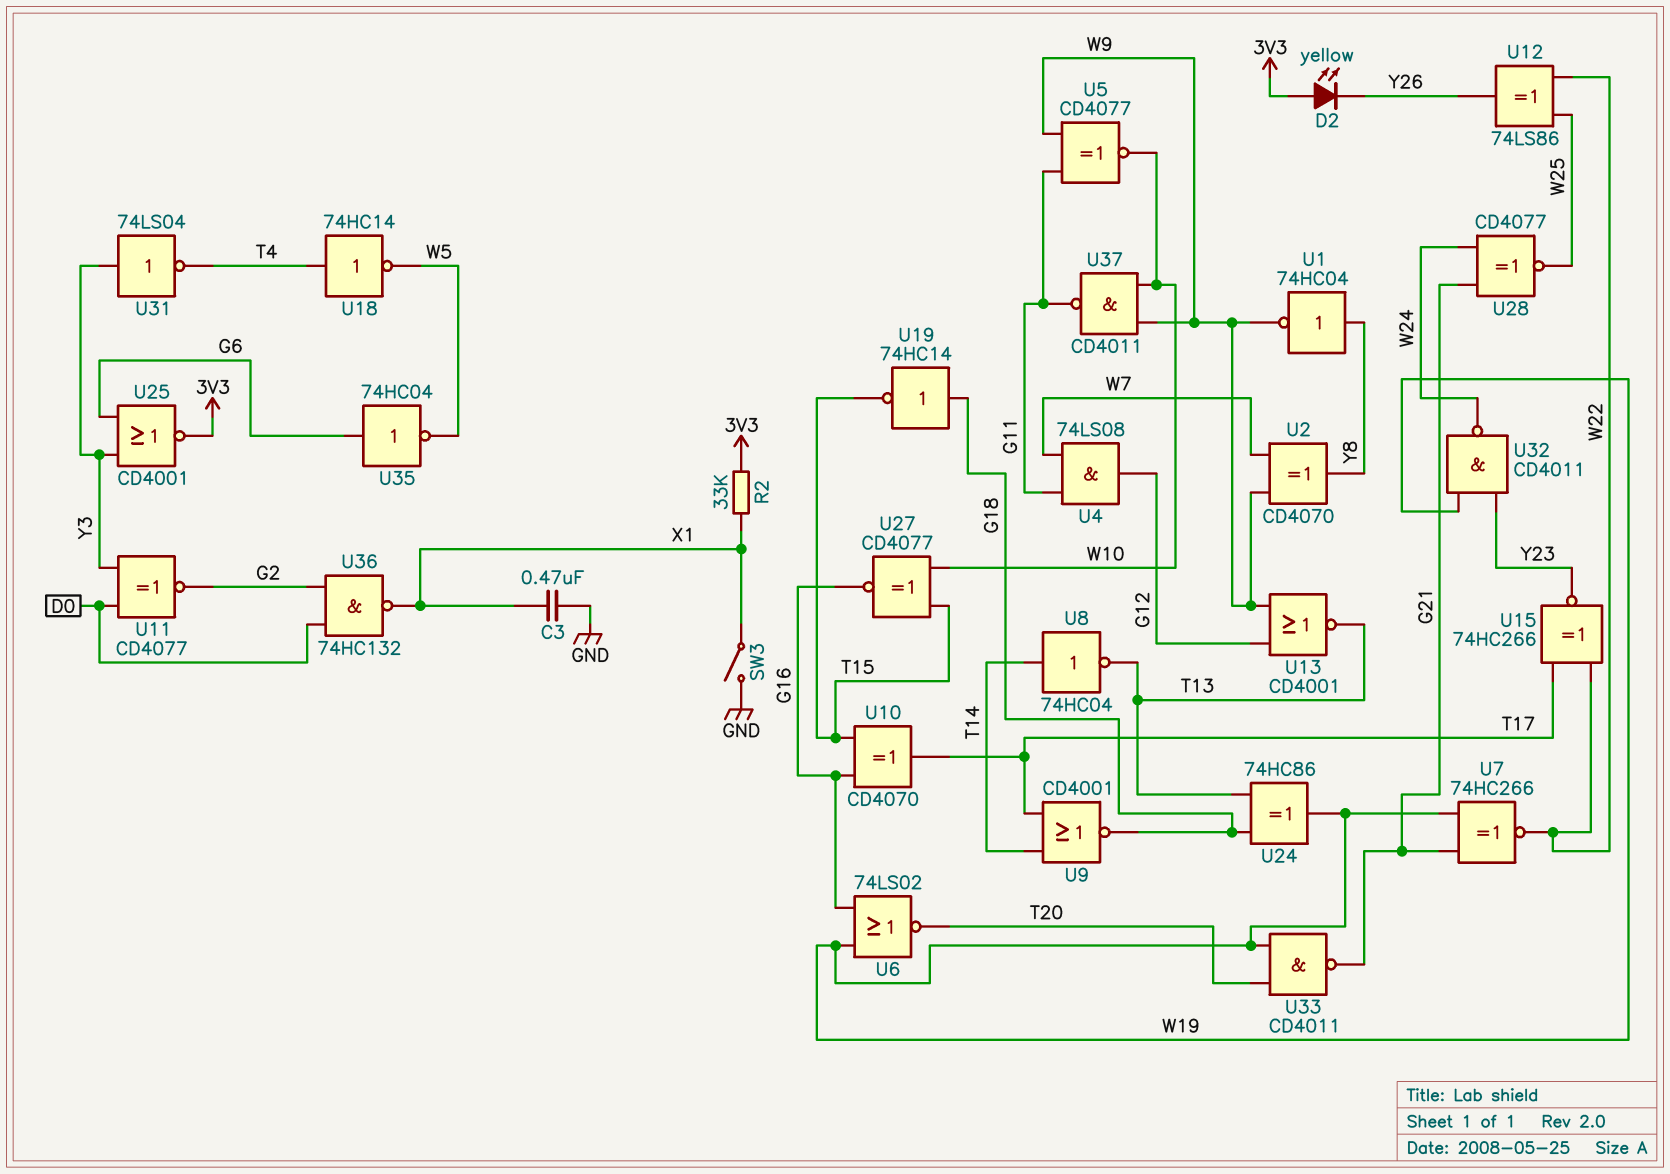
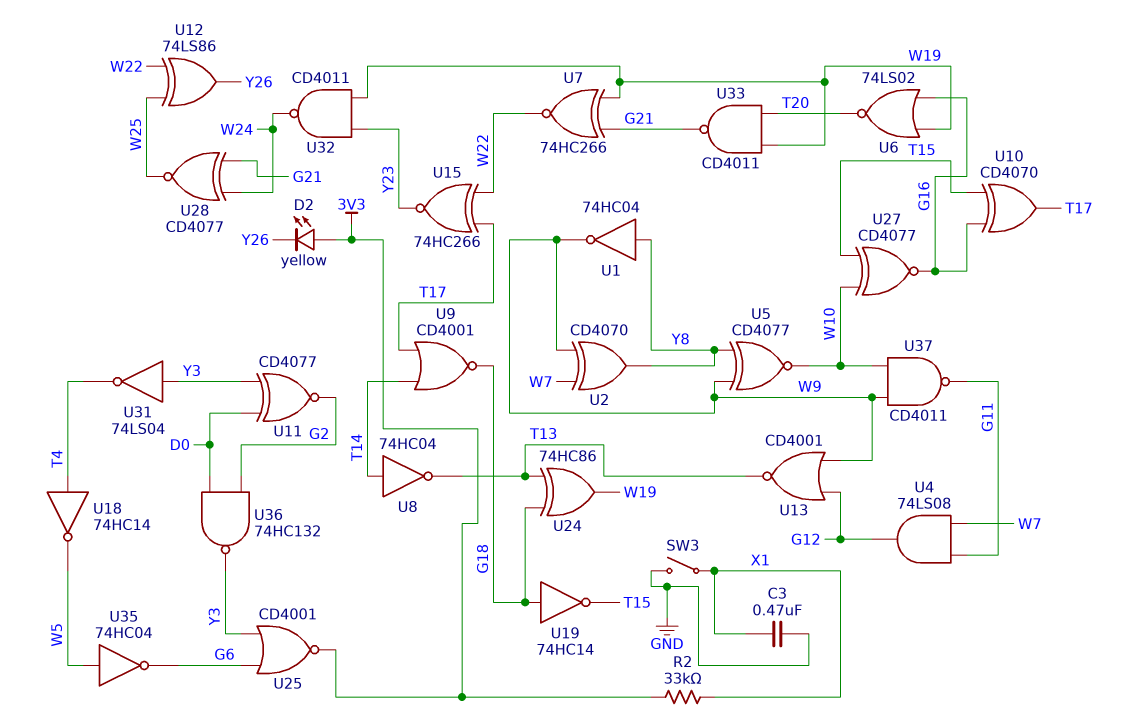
U5: XNOR CD4077 (in G11, in W9, out W10) -> XNOR CD4077 (in W9, in Y8, out W10)
U35: NOT 74HC04 (in G6, out W5) -> NOT 74HC04 (in W5, out G6)
U36: NAND 74HC132 (in D0, in G2, out X1) -> NAND 74HC132 (in D0, in G2, out Y3)

